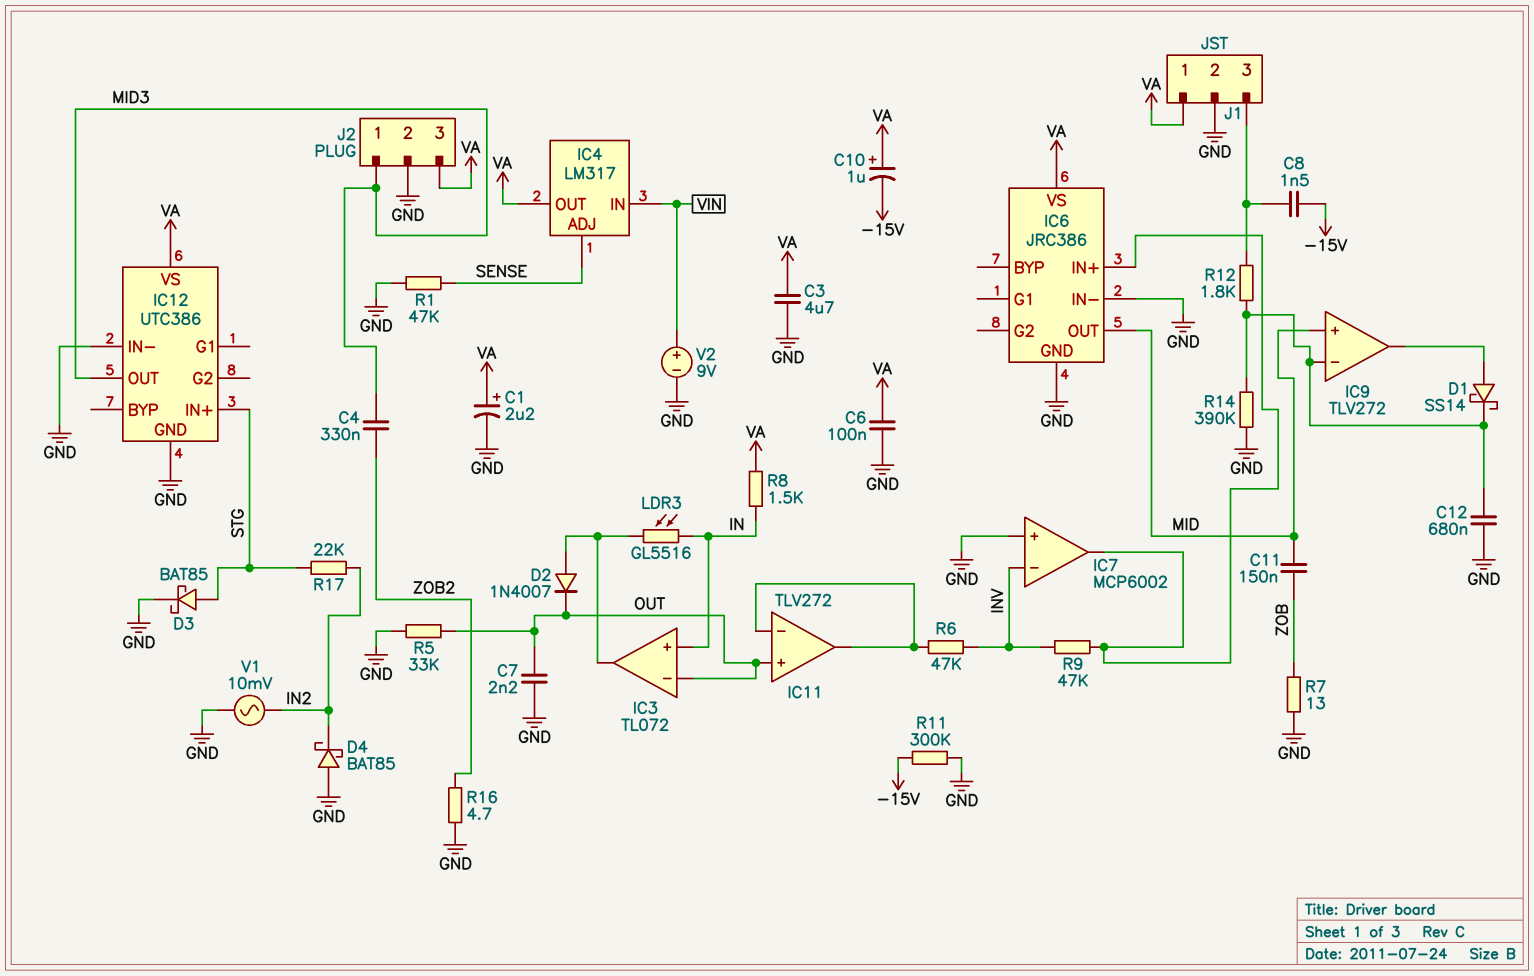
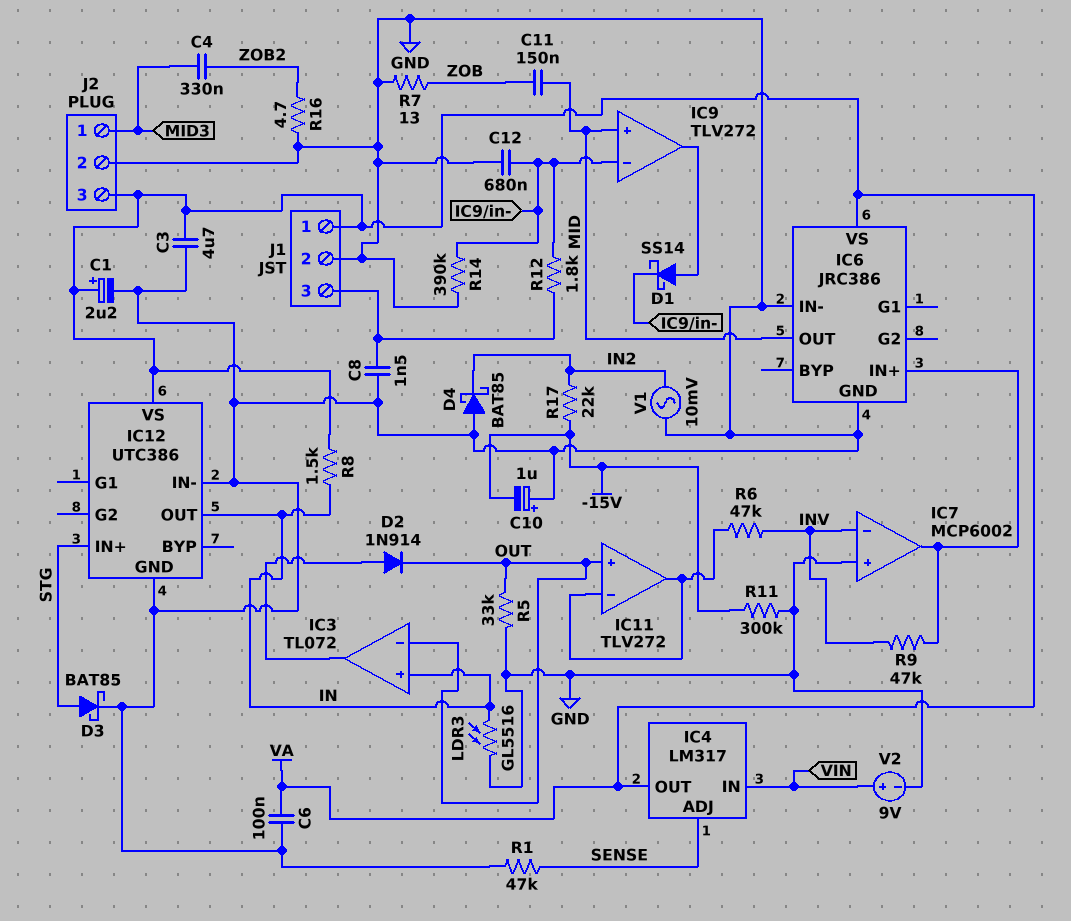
C7: 2.2nF (GND, OUT) -> none
C8: 1.5nF (-15V, J1/3) -> 1.5nF (GND, J1/3)
C10: 1uF (plus VA, minus -15V) -> 1uF (plus GND, minus -15V)
D2: diode 1N4007 (A IC3/out, K OUT) -> diode 1N914 (A IC3/out, K OUT)
IC12 pin OUT: MID3 -> IN
LDR3: GL5516 (IC3/out, IN) -> GL5516 (GND, IN)
R17: 22k (IN2, STG) -> 22k (-15V, IN2)

